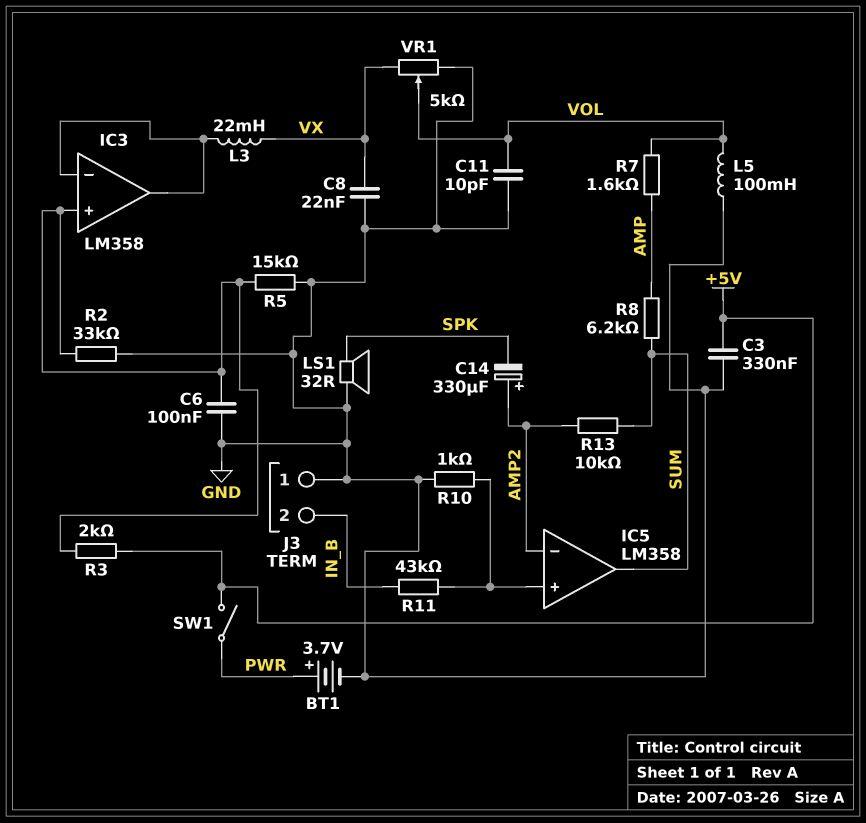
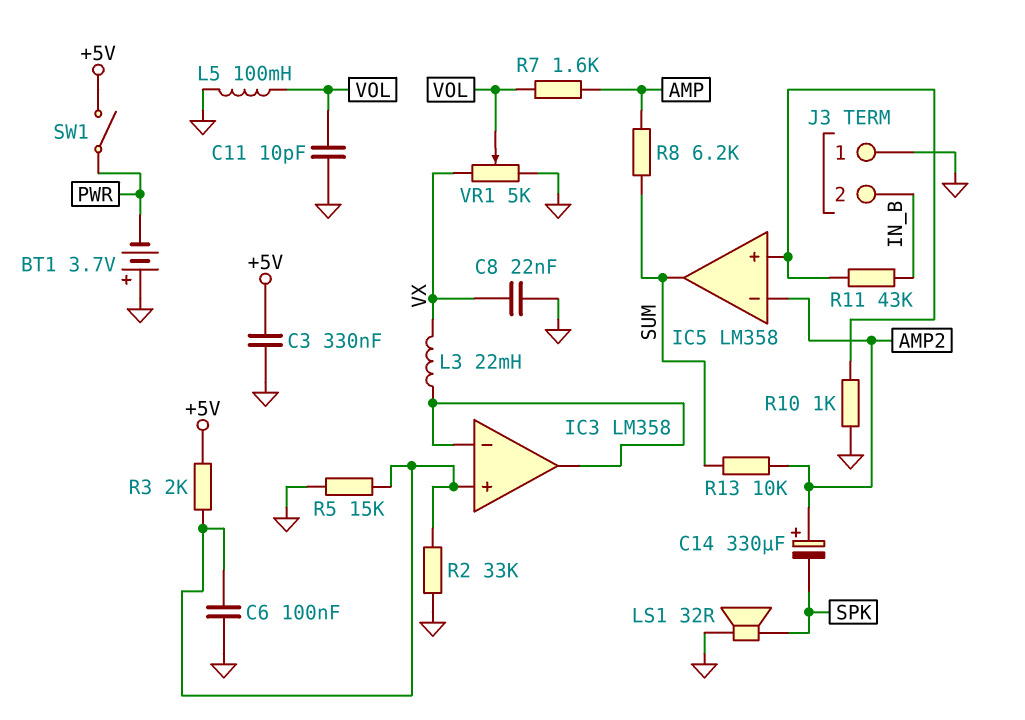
BT1: 3.7V (plus PWR, minus GND) -> 3.7V (plus GND, minus PWR)

